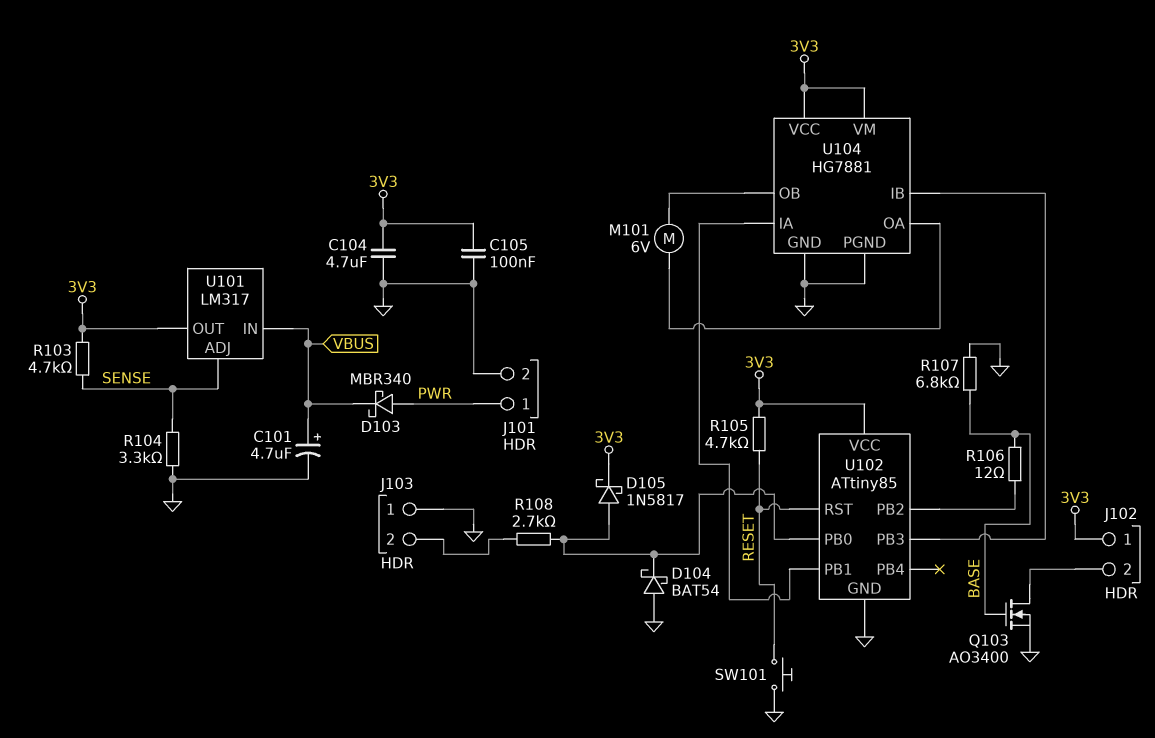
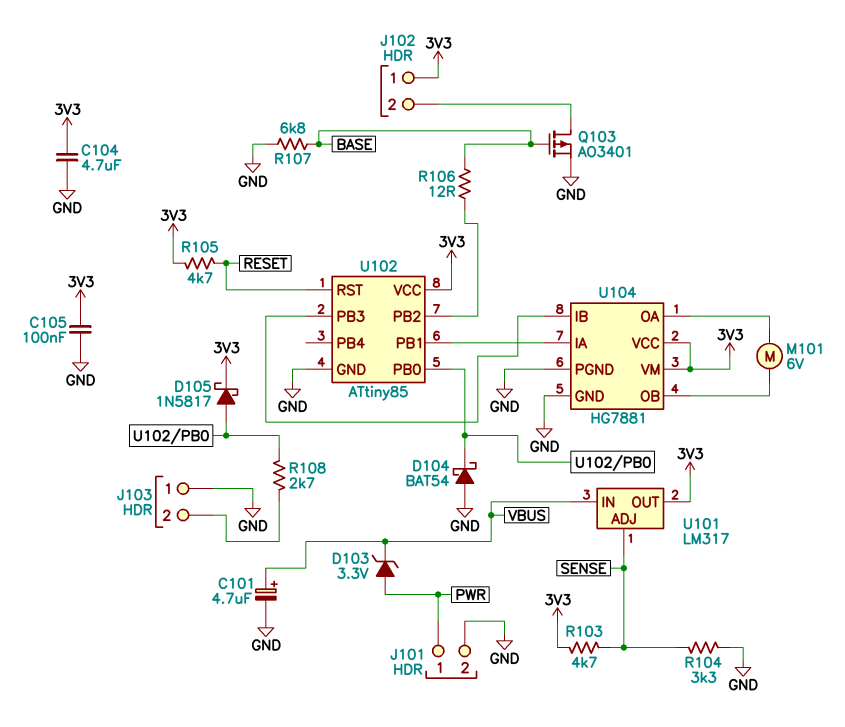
D103: schottky MBR340 (A PWR, K VBUS) -> zener 3.3V (A PWR, K VBUS)
Q103: NMOS AO3400 (G BASE, D J102/2, S GND) -> PMOS AO3401 (G BASE, D J102/2, S GND)
SW101: button (GND, RESET) -> none

